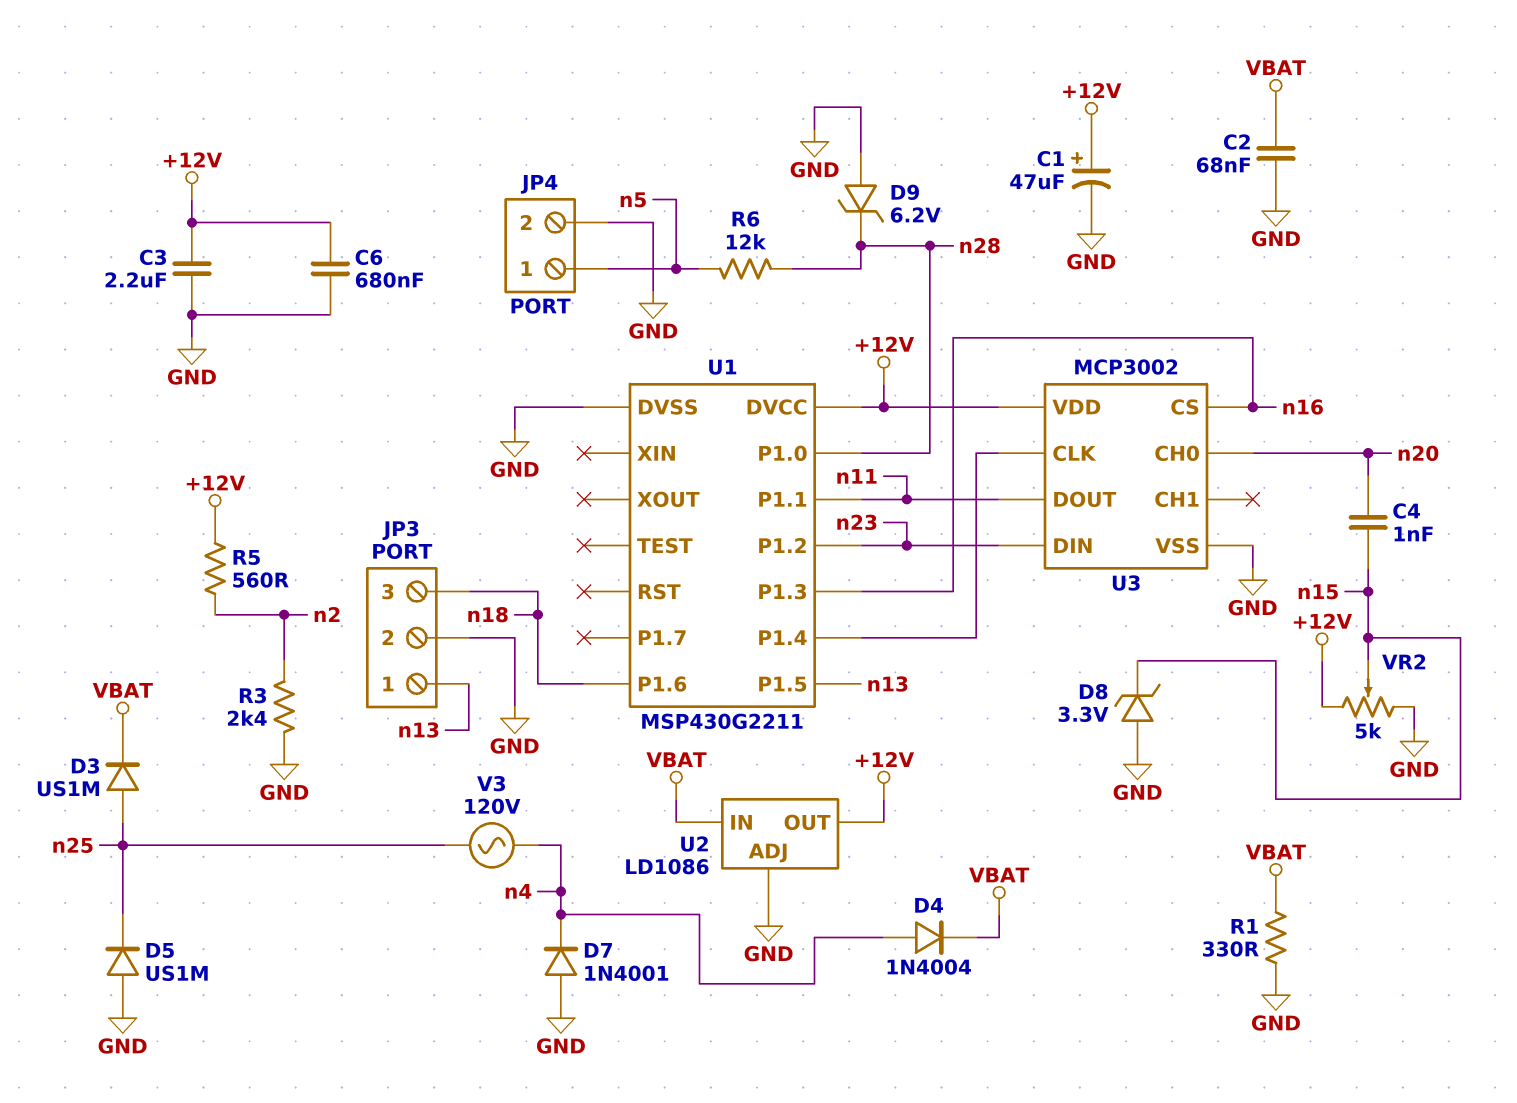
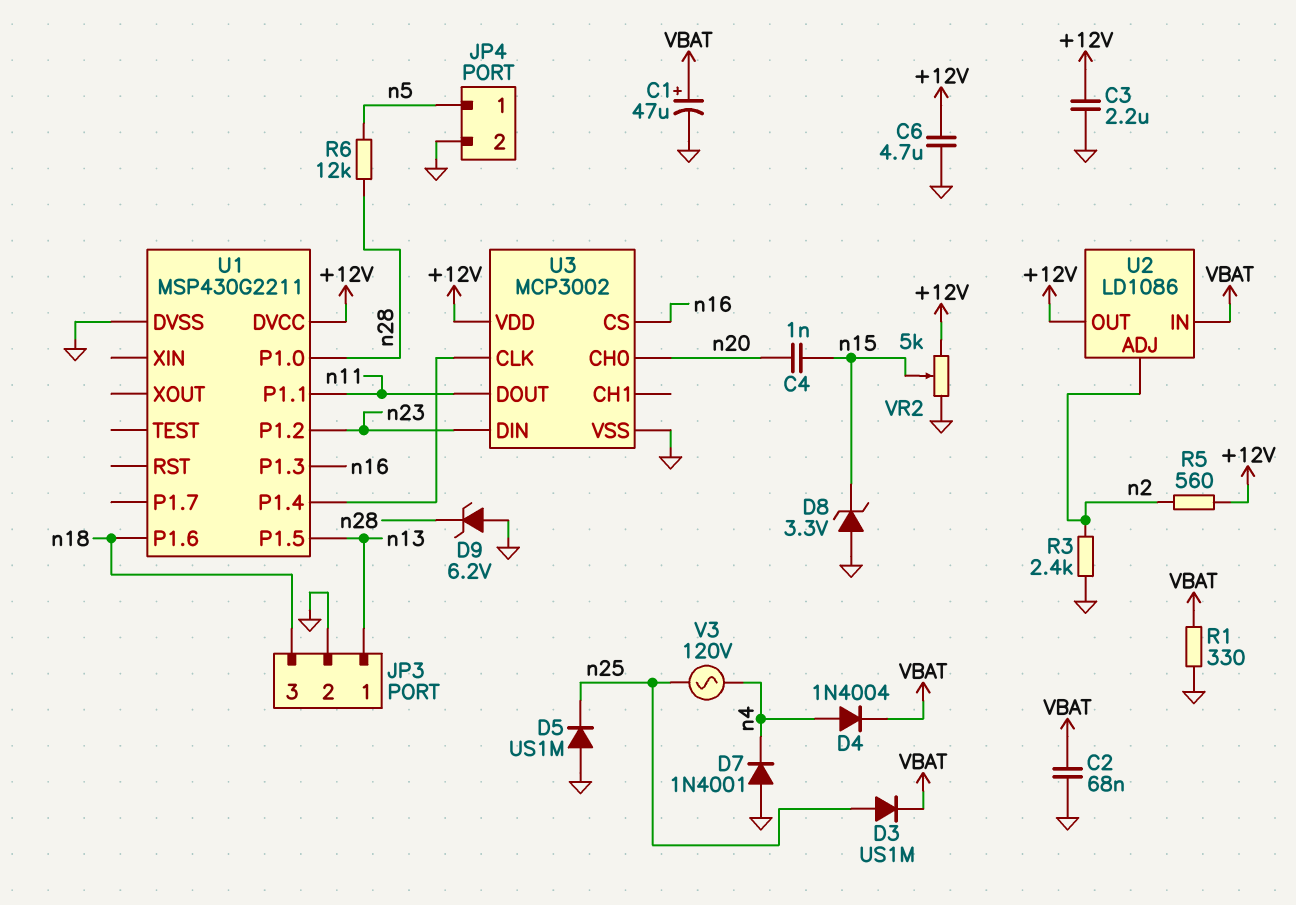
C1: 47uF (plus +12V, minus GND) -> 47uF (plus VBAT, minus GND)
C6: 680nF (+12V, GND) -> 4.7uF (+12V, GND)
U2 pin ADJ: GND -> n2

